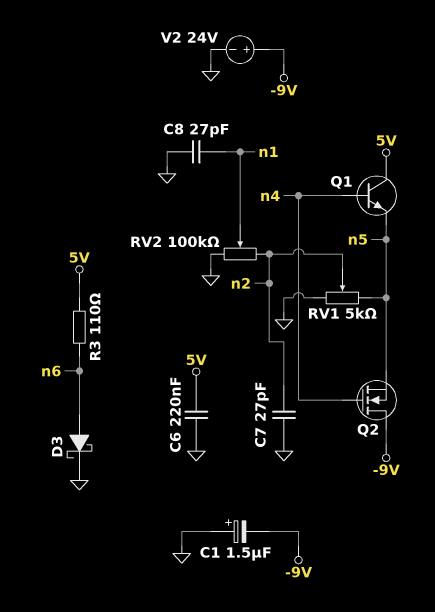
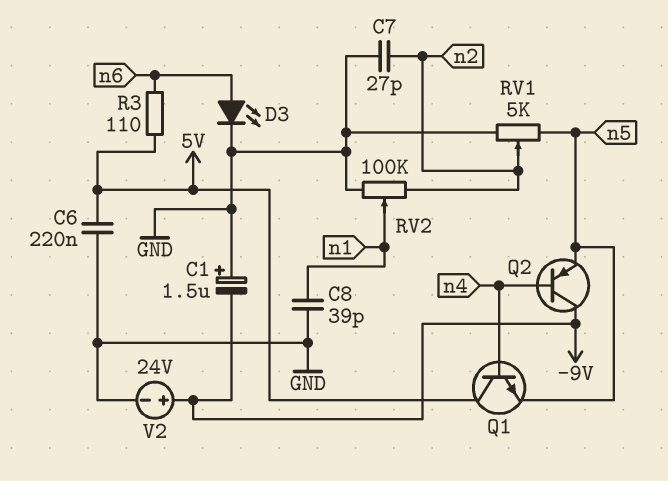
C8: 27pF (GND, n1) -> 39pF (GND, n1)
D3: schottky (A n6, K GND) -> LED (A n6, K GND)
Q2: NMOS (G n4, D -9V, S n5) -> PNP (B n4, C -9V, E n5)

